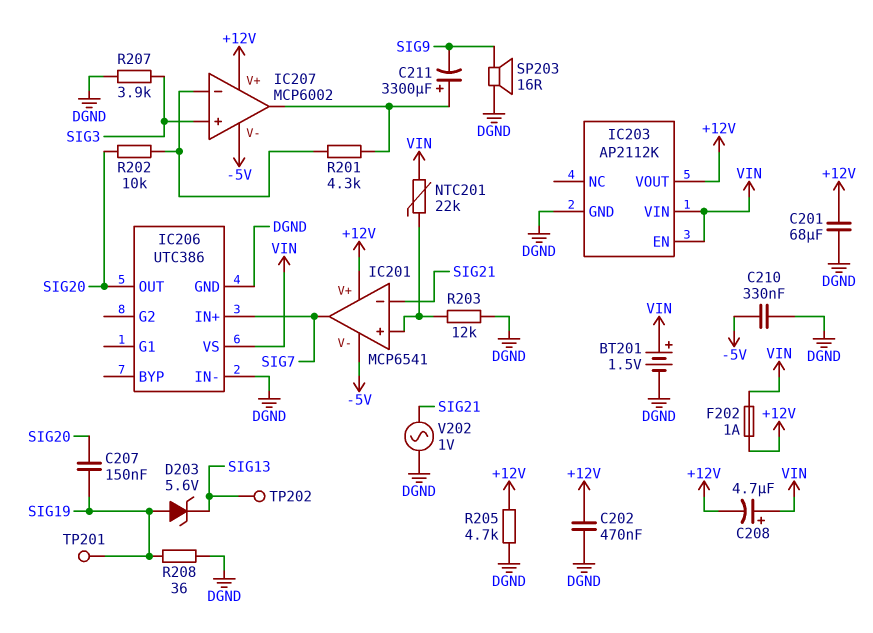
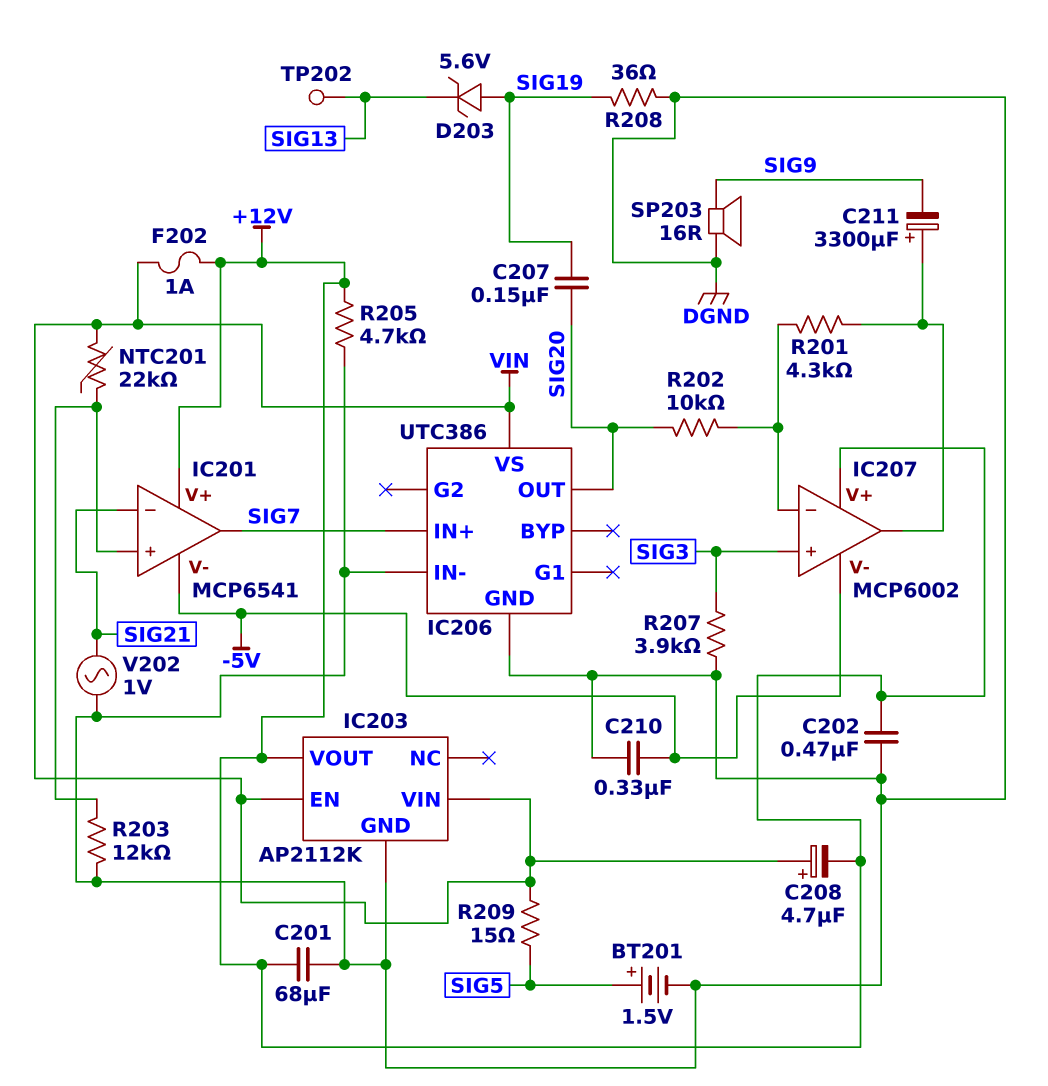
BT201: 1.5V (plus VIN, minus DGND) -> 1.5V (plus SIG5, minus DGND)
R209: none -> 15 (SIG5, VIN)
TP201: test point (SIG19) -> none

